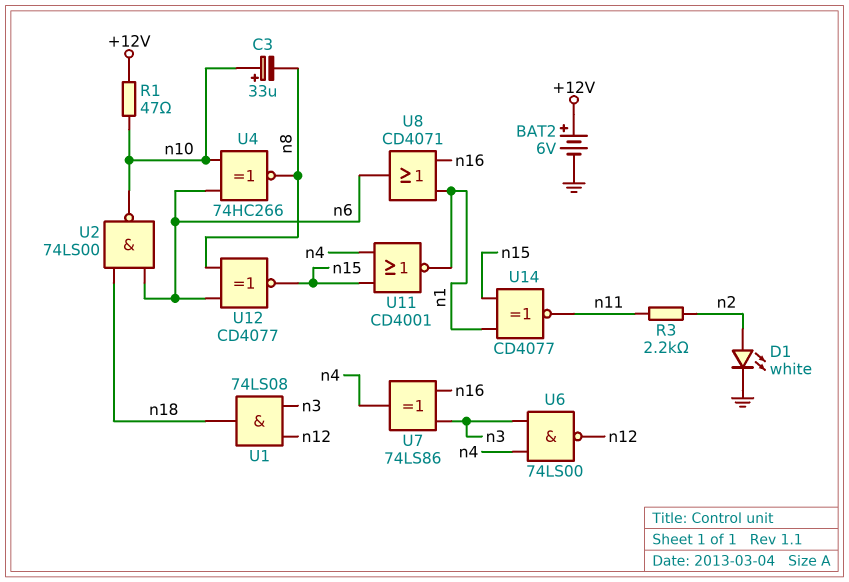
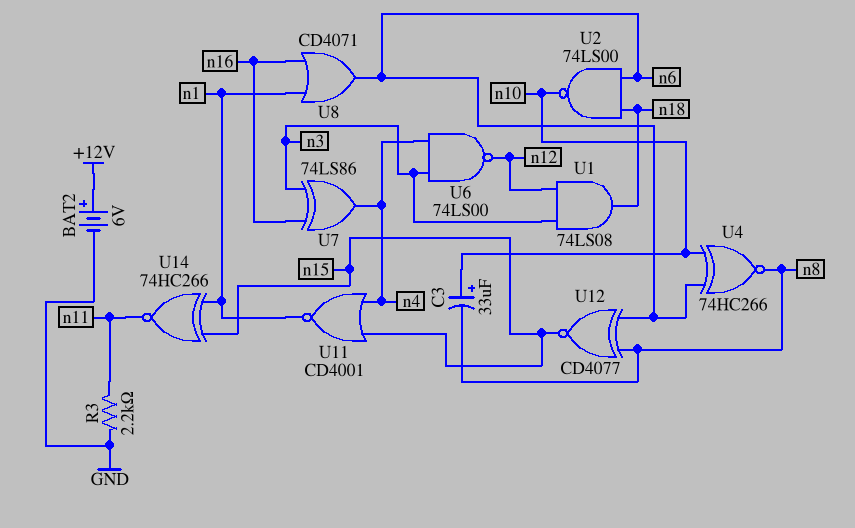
D1: LED white (A n2, K GND) -> none
R1: 47 (+12V, n10) -> none
R3: 2.2k (n2, n11) -> 2.2k (GND, n11)
U14: XNOR CD4077 (in n1, in n15, out n11) -> XNOR 74HC266 (in n1, in n15, out n11)

